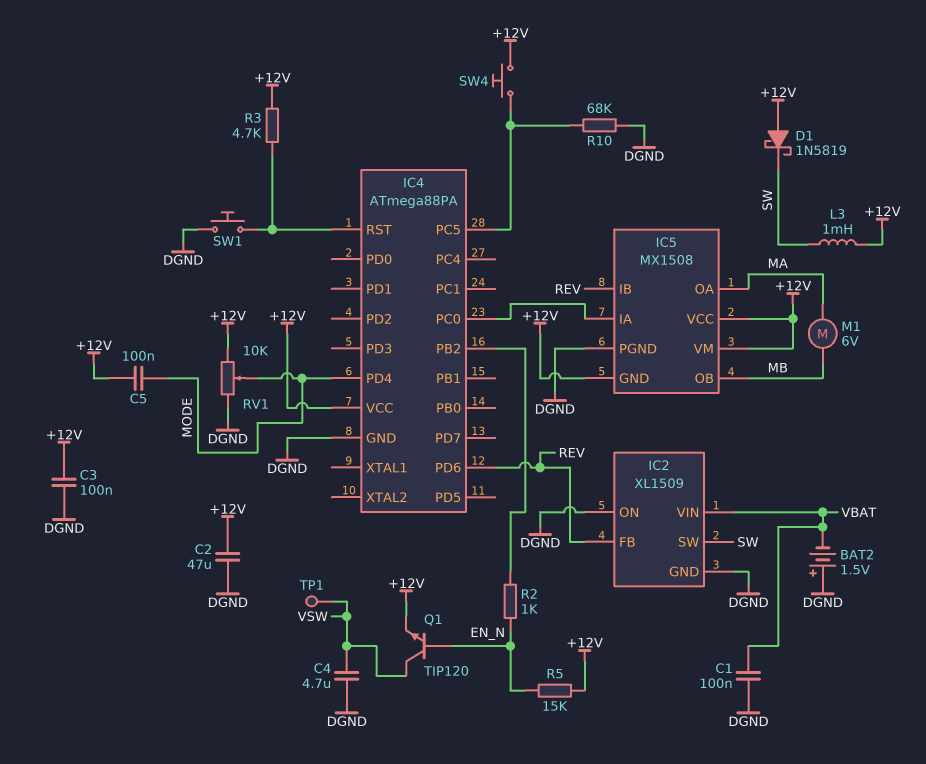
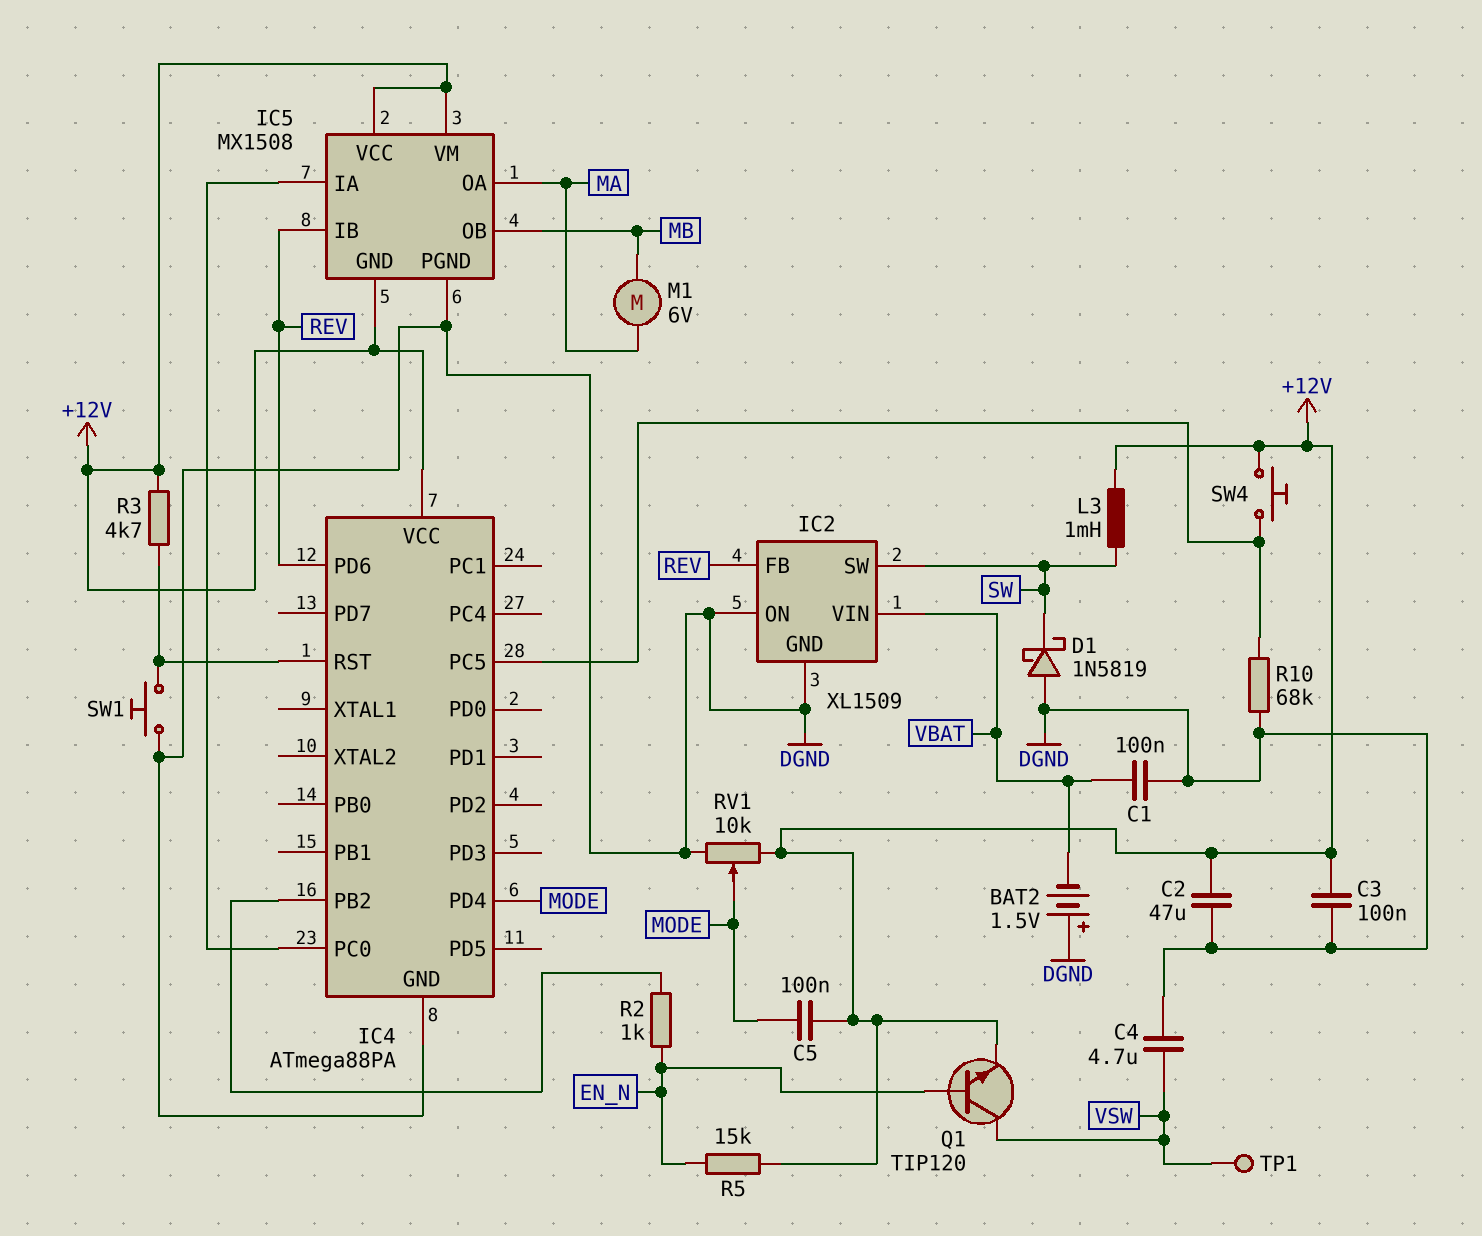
D1: schottky 1N5819 (A +12V, K SW) -> schottky 1N5819 (A DGND, K SW)

